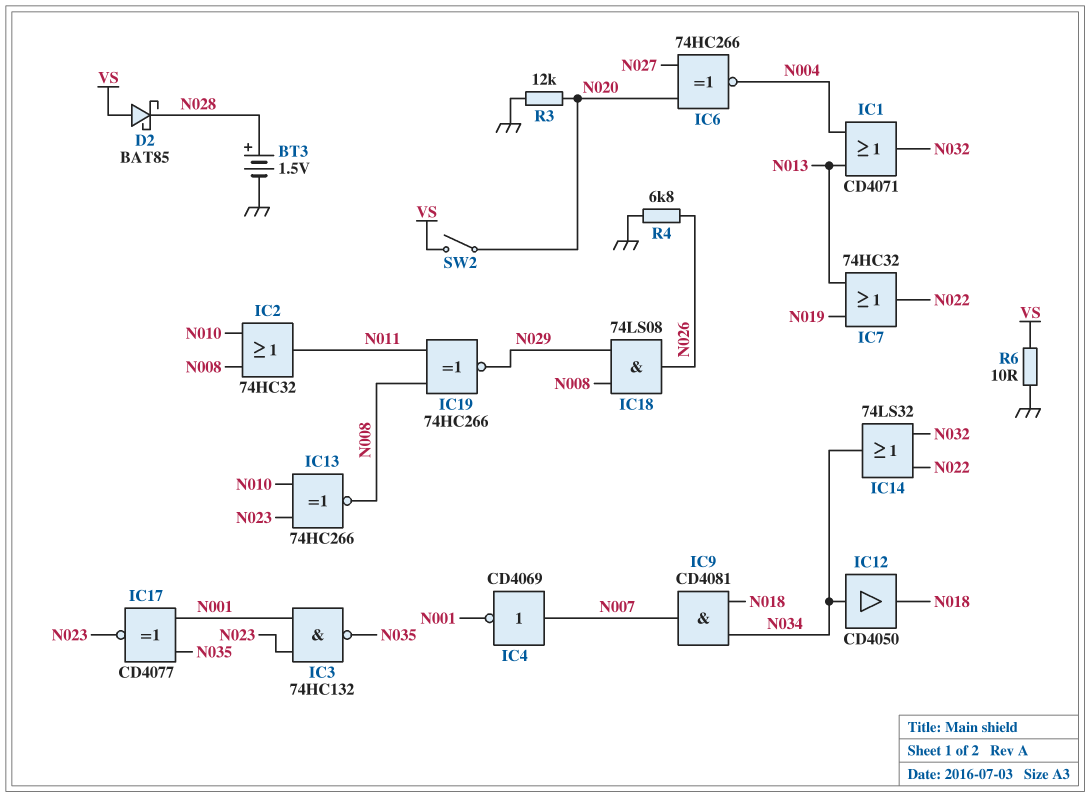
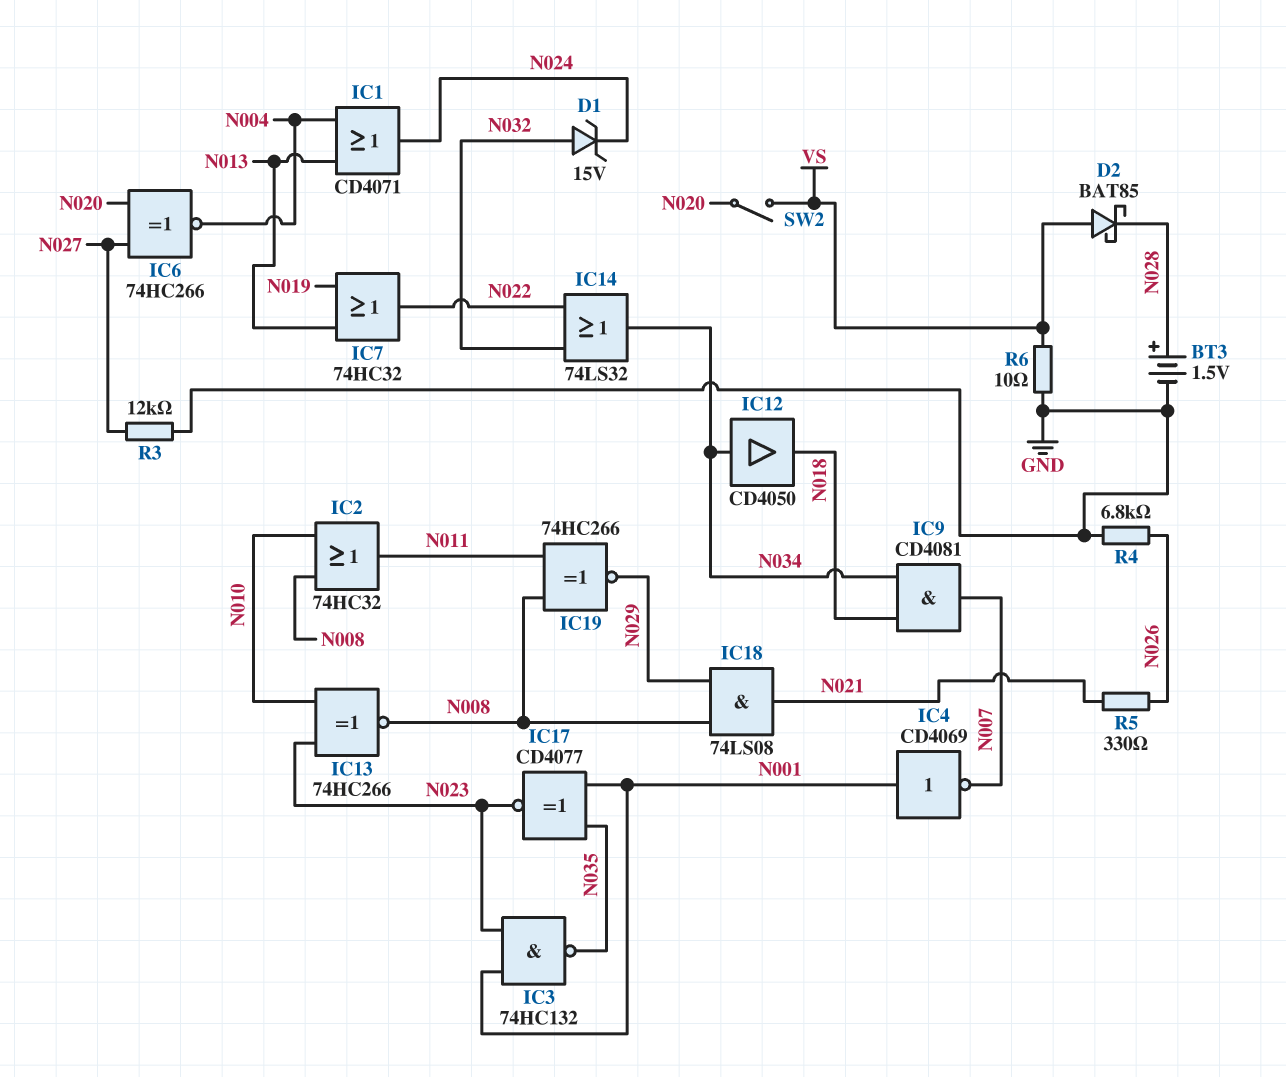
D1: none -> zener 15V (A N032, K N024)
IC1: OR CD4071 (in N004, in N013, out N032) -> OR CD4071 (in N004, in N013, out N024)
IC4: NOT CD4069 (in N007, out N001) -> NOT CD4069 (in N001, out N007)
IC18: AND 74LS08 (in N008, in N029, out N026) -> AND 74LS08 (in N008, in N029, out N021)
R3: 12k (GND, N020) -> 12k (GND, N027)
R5: none -> 330 (N021, N026)

